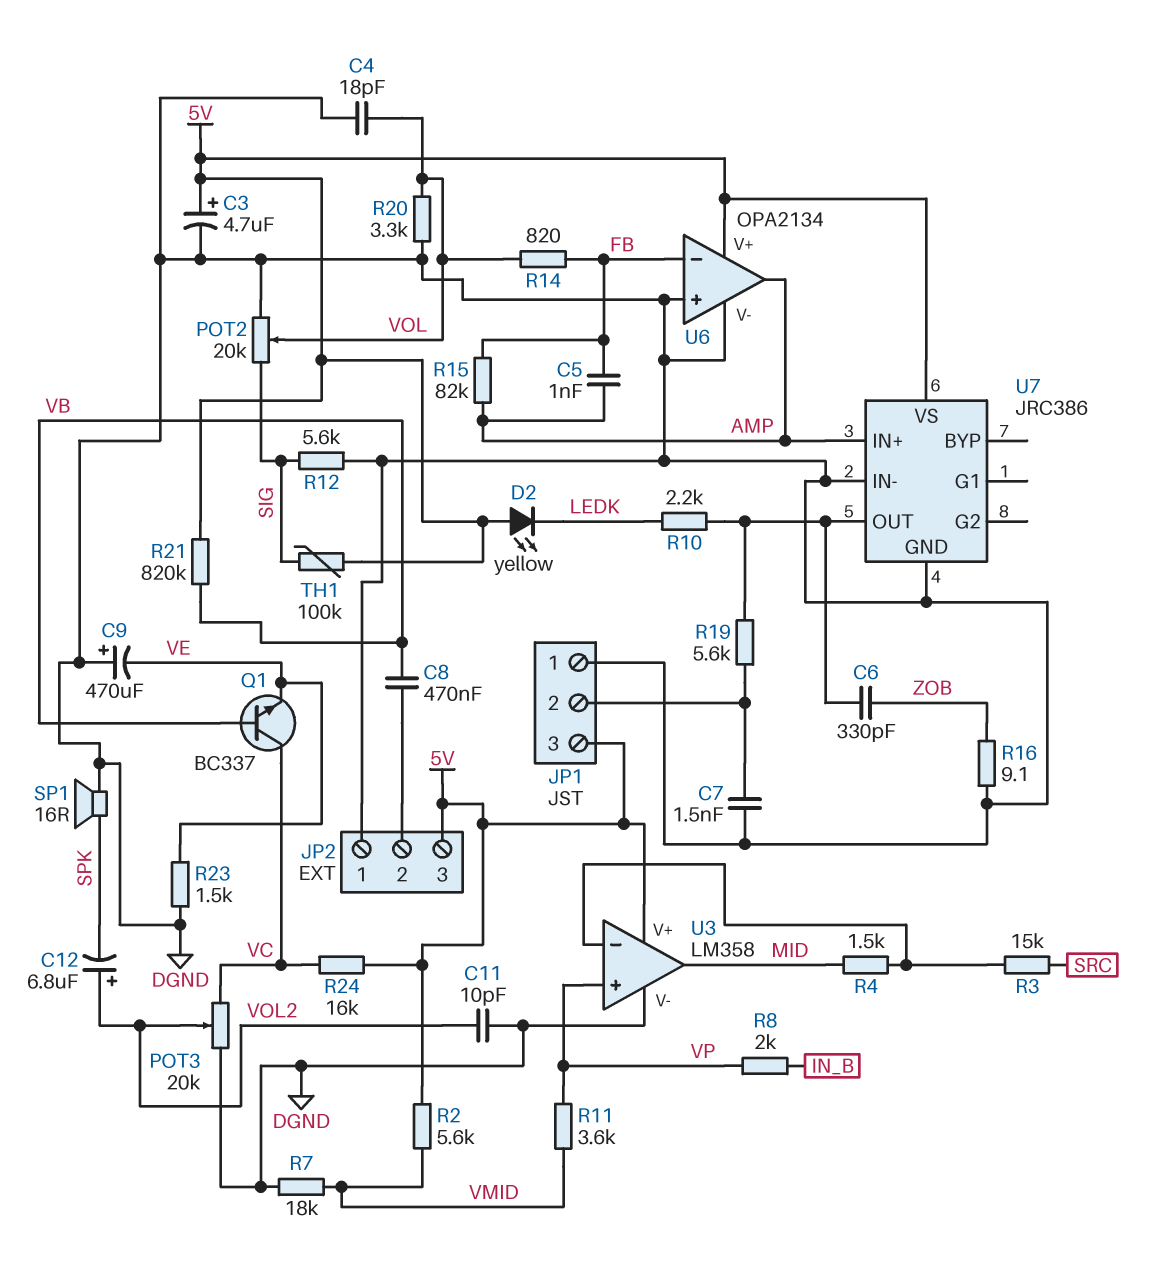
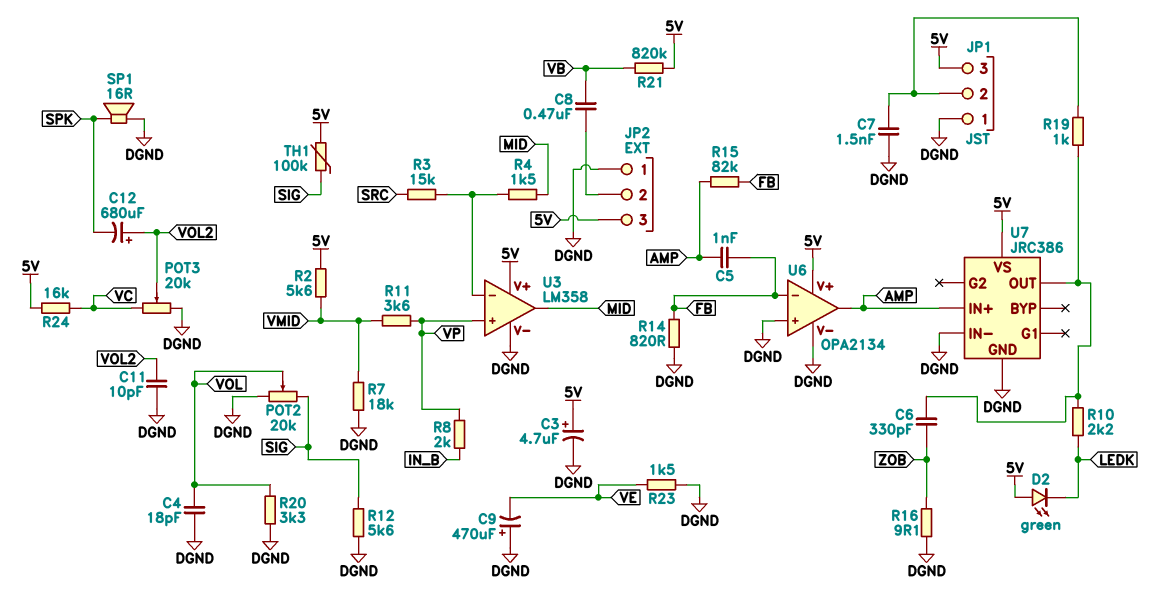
C12: 6.8uF (plus VOL2, minus SPK) -> 680uF (plus VOL2, minus SPK)
D2: LED yellow (A 5V, K LEDK) -> LED green (A 5V, K LEDK)
Q1: NPN BC337 (B VB, C VC, E VE) -> none
R14: 820 (FB, VOL) -> 820 (DGND, FB)
R19: 5.6k (JP1/2, U7/OUT) -> 1k (JP1/2, U7/OUT)

